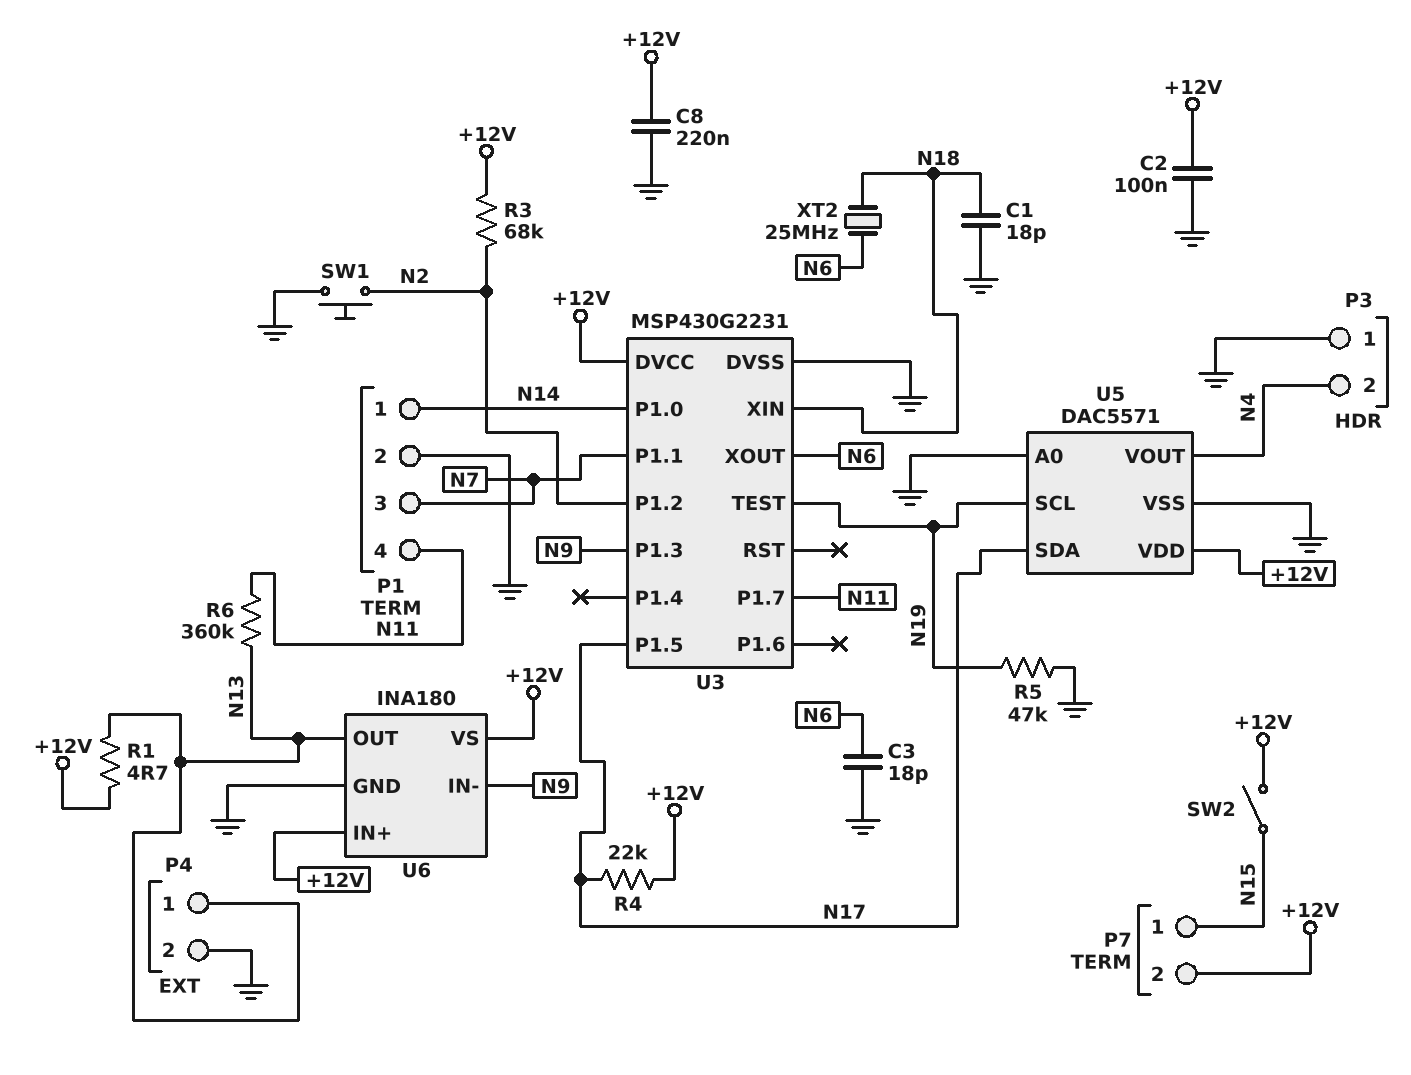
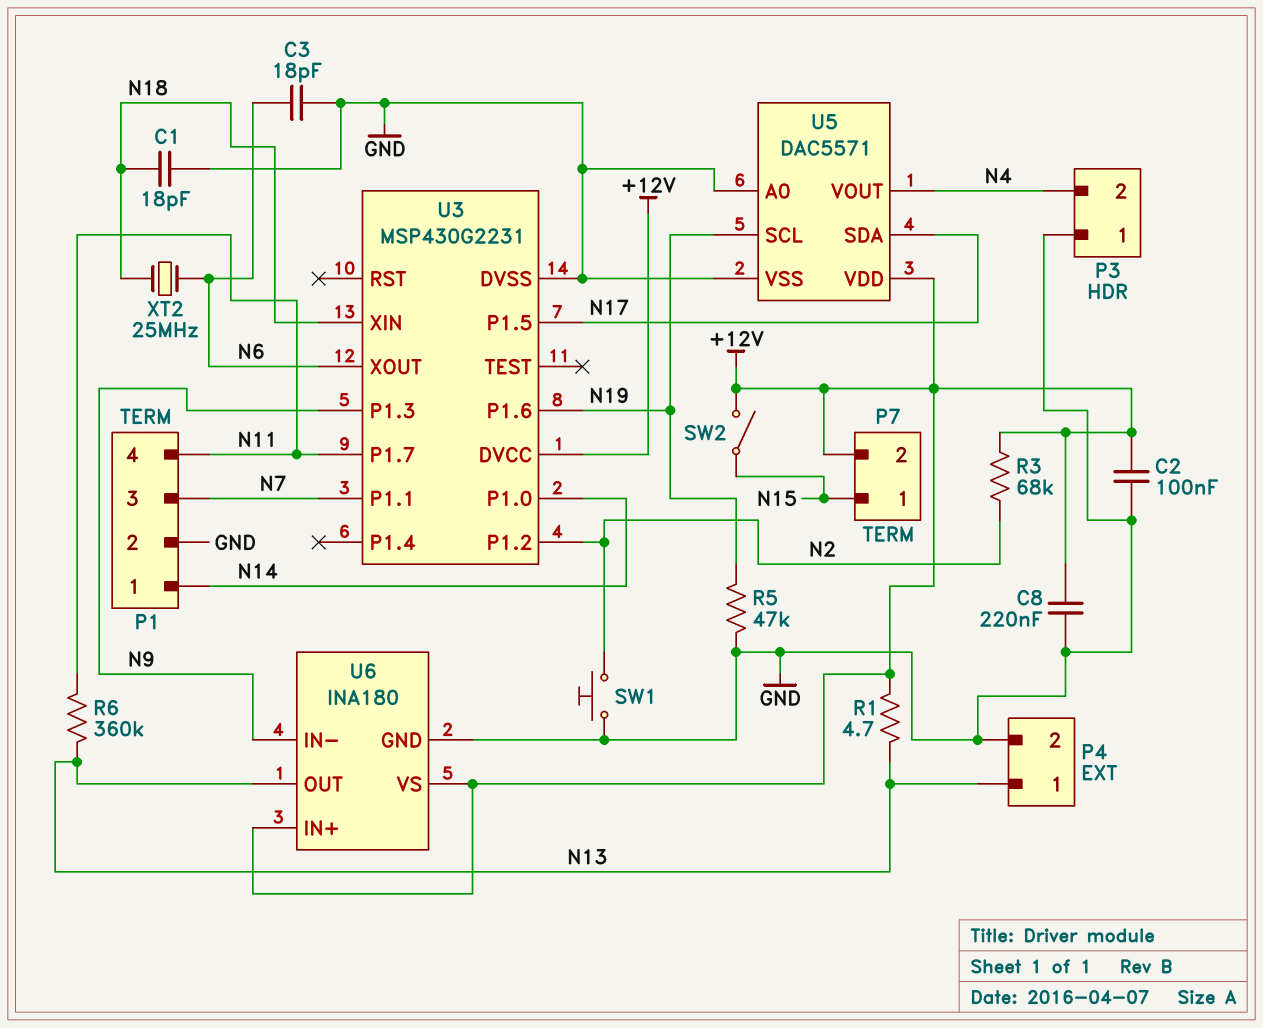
R4: 22k (+12V, N17) -> none
U3 pin P1.6: none -> N19
U3 pin TEST: N19 -> none

